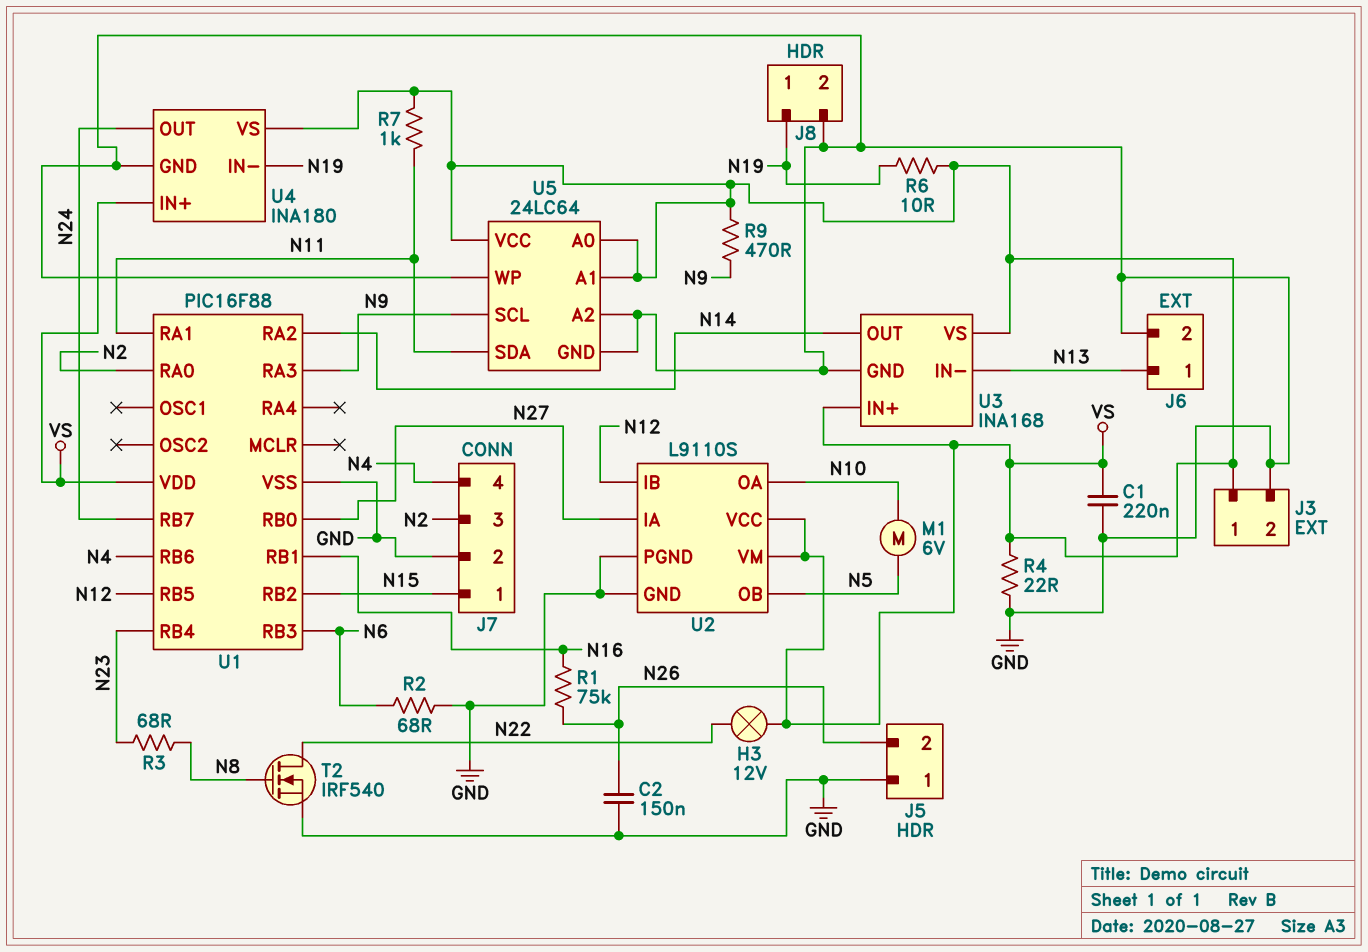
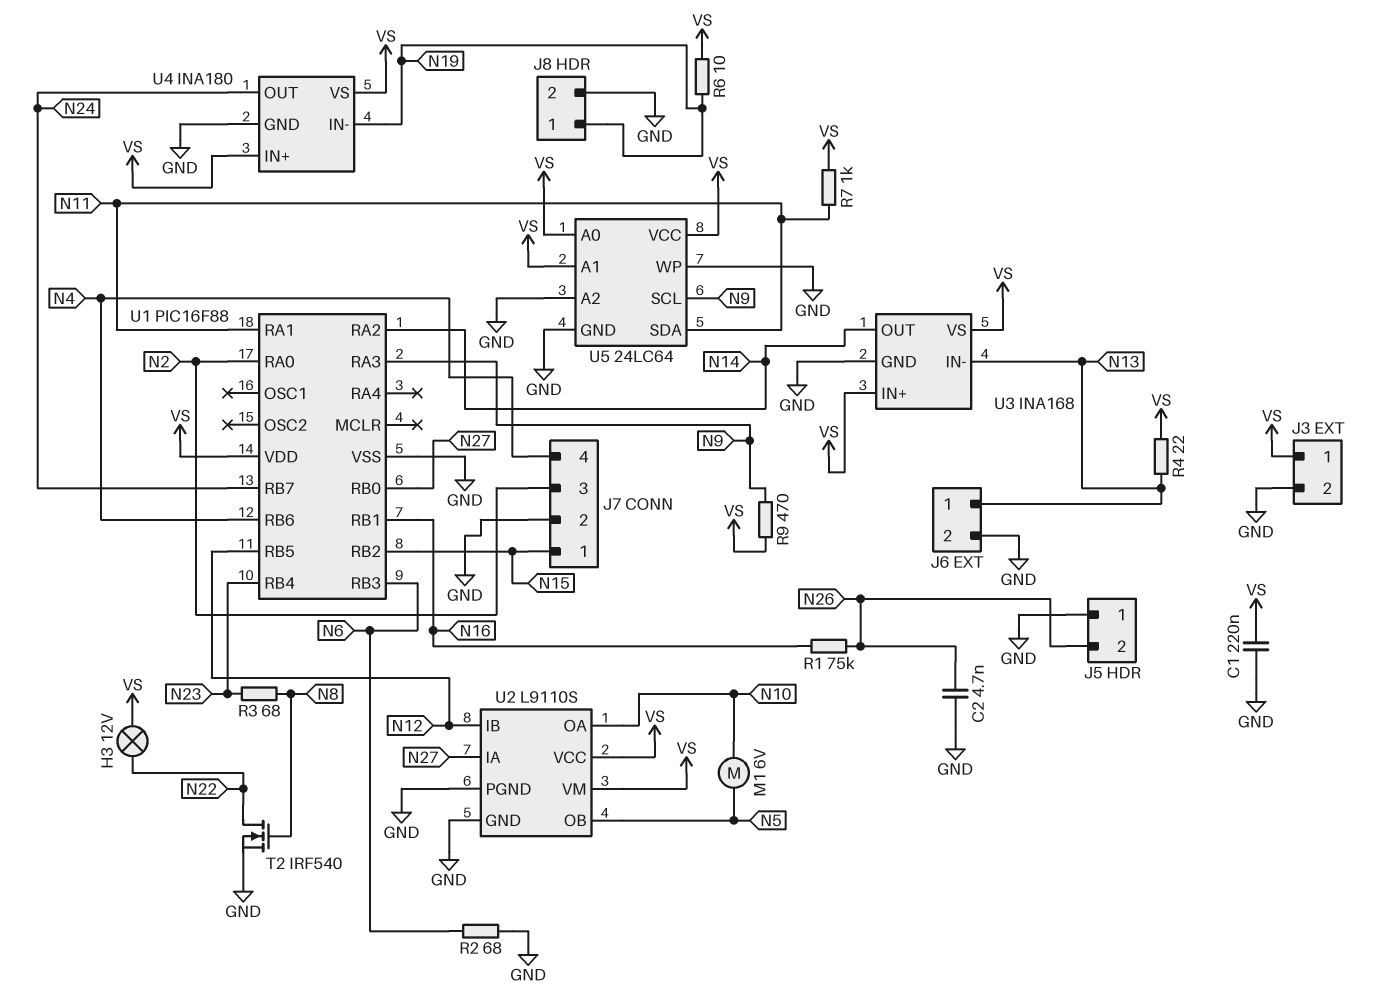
C2: 150nF (GND, N26) -> 4.7nF (GND, N26)
R4: 22 (GND, VS) -> 22 (N13, VS)

